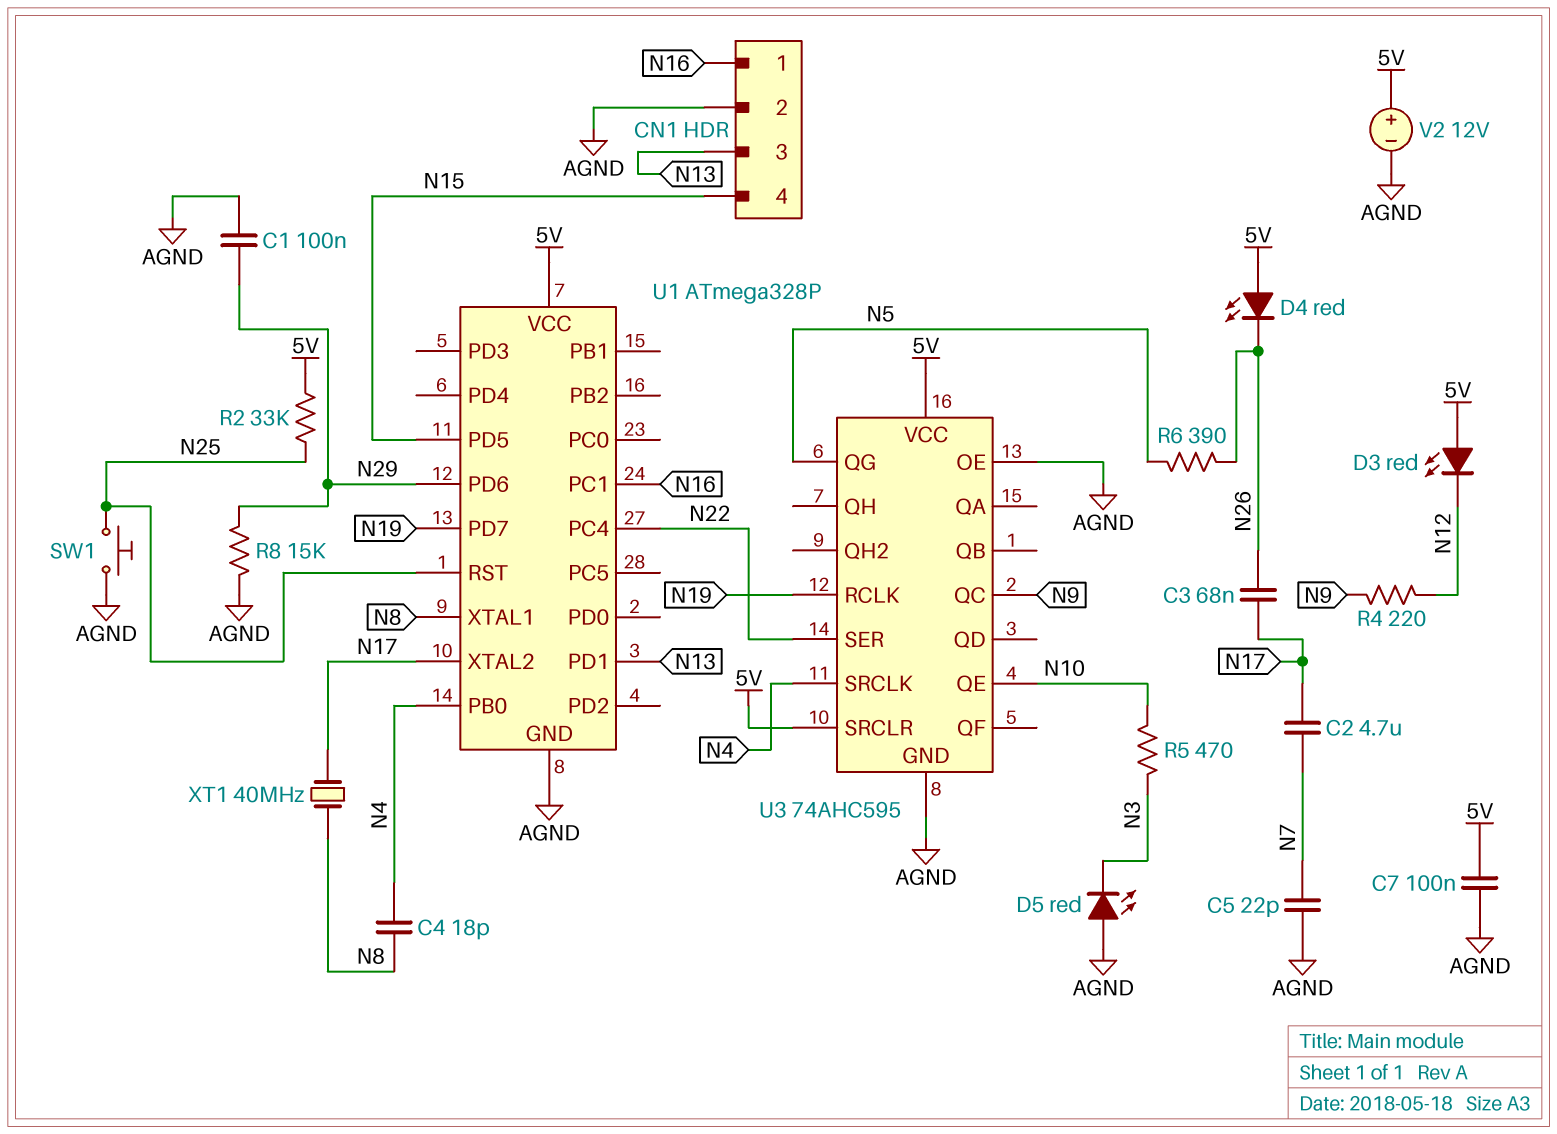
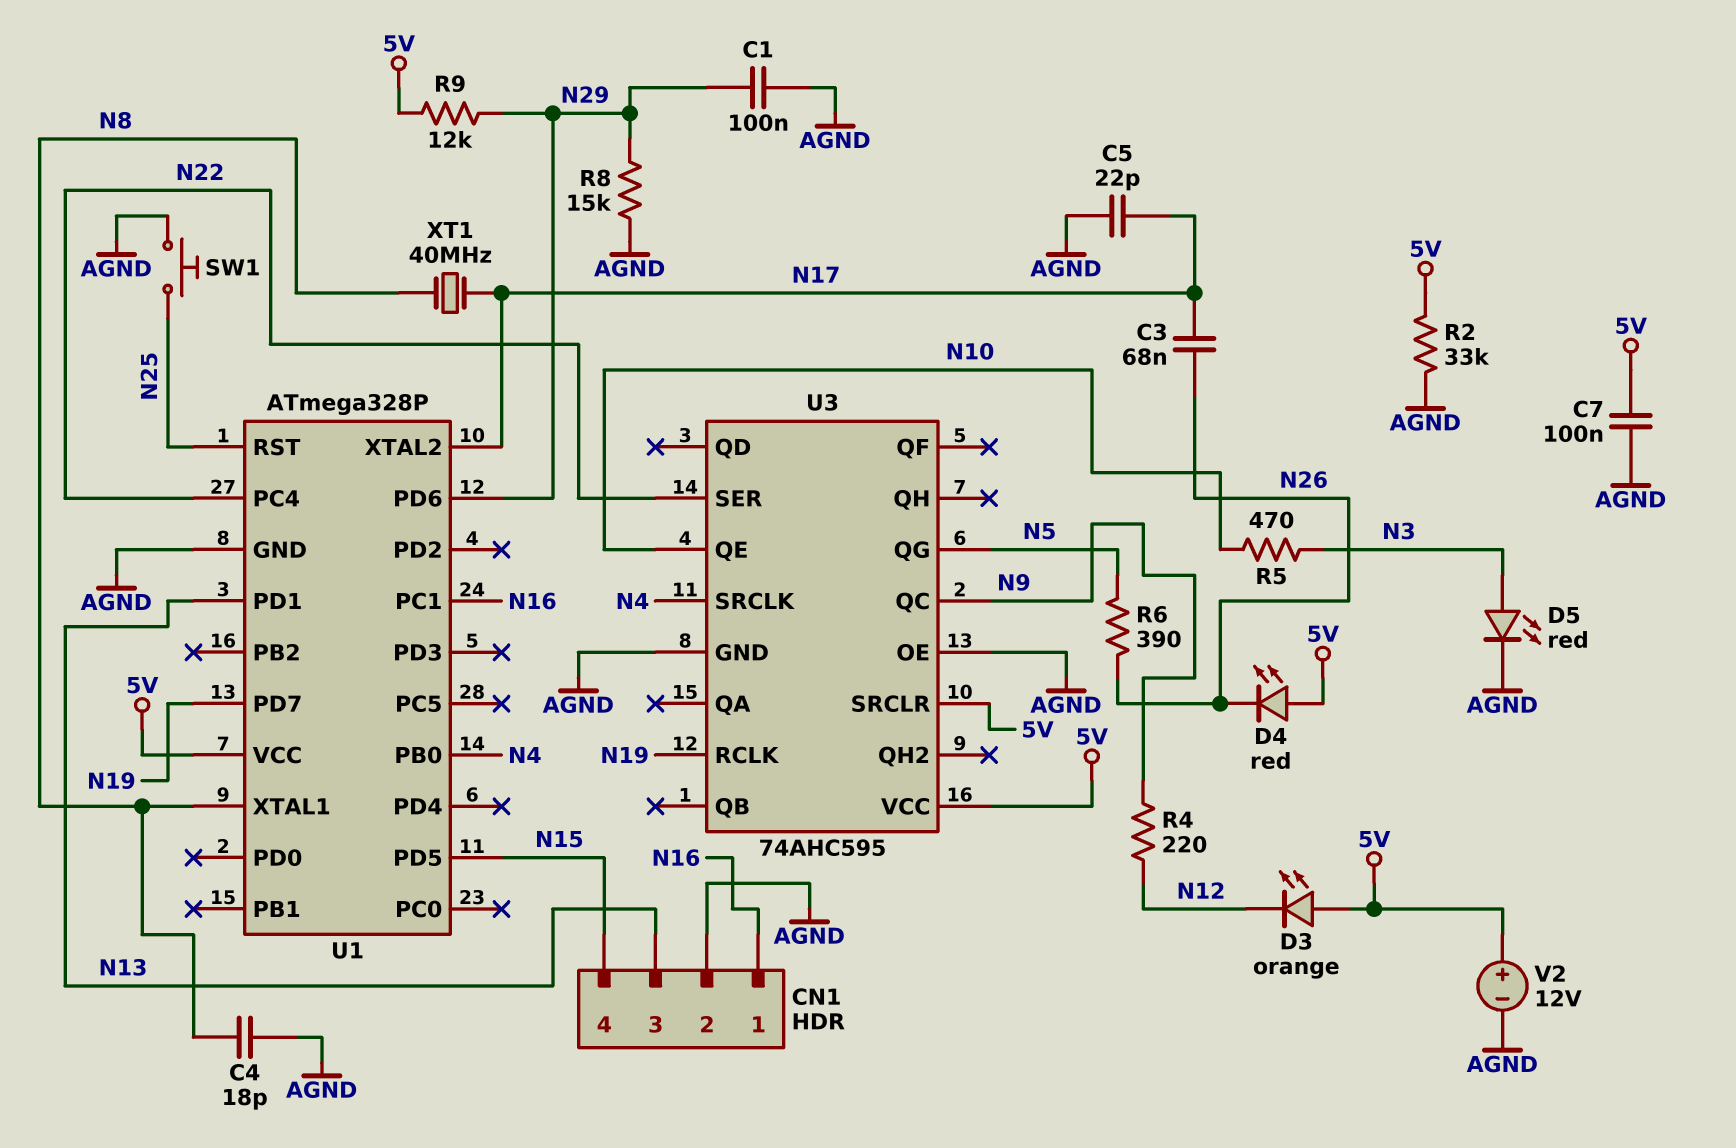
C2: 4.7uF (N7, N17) -> none
C4: 18pF (N4, N8) -> 18pF (AGND, N8)
C5: 22pF (AGND, N7) -> 22pF (AGND, N17)
D3: LED red (A 5V, K N12) -> LED orange (A 5V, K N12)
D5: LED red (A AGND, K N3) -> LED red (A N3, K AGND)
R2: 33k (5V, N25) -> 33k (5V, AGND)
R9: none -> 12k (5V, N29)

